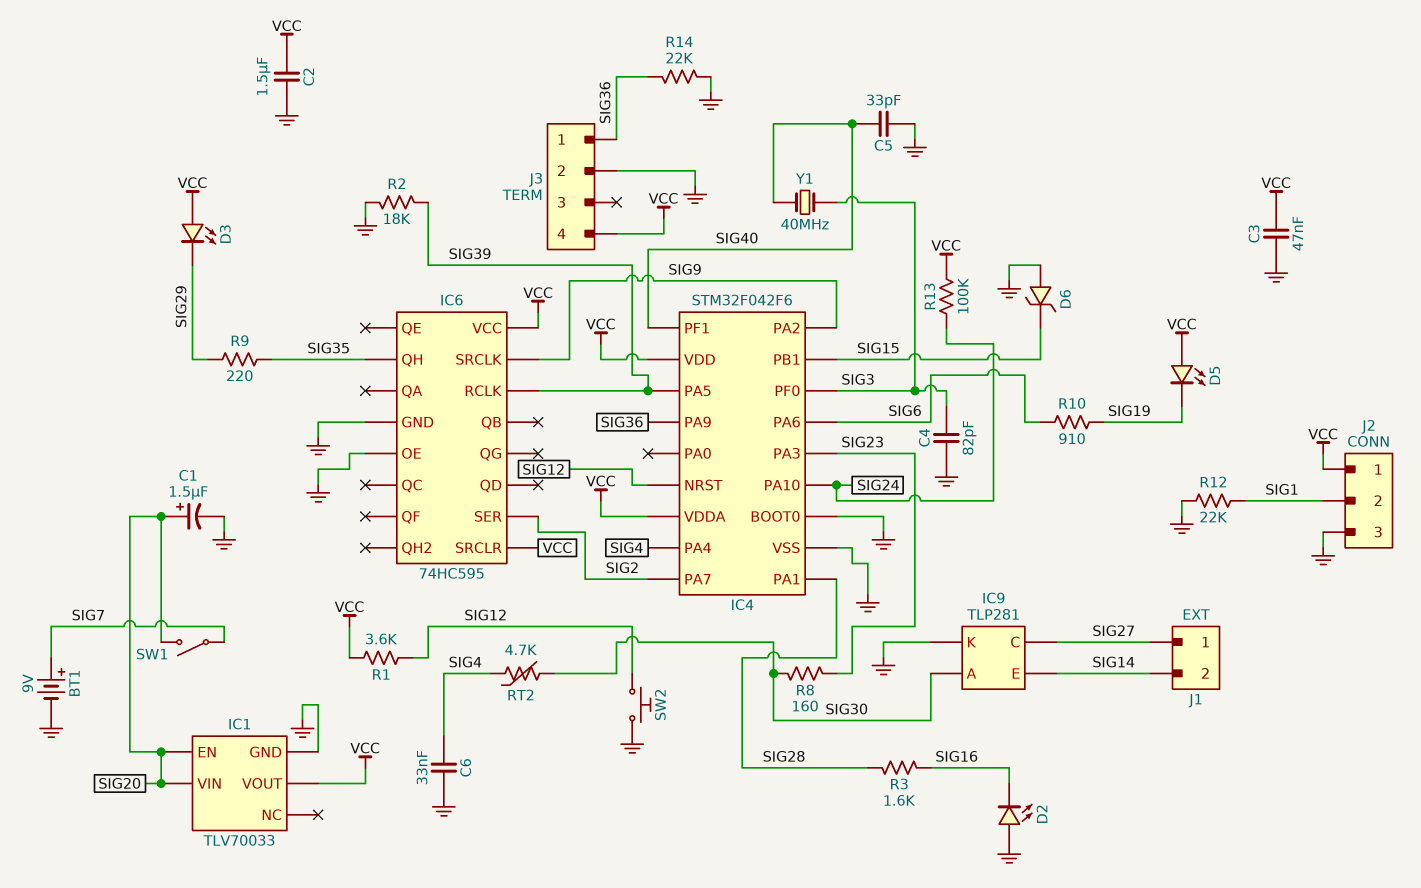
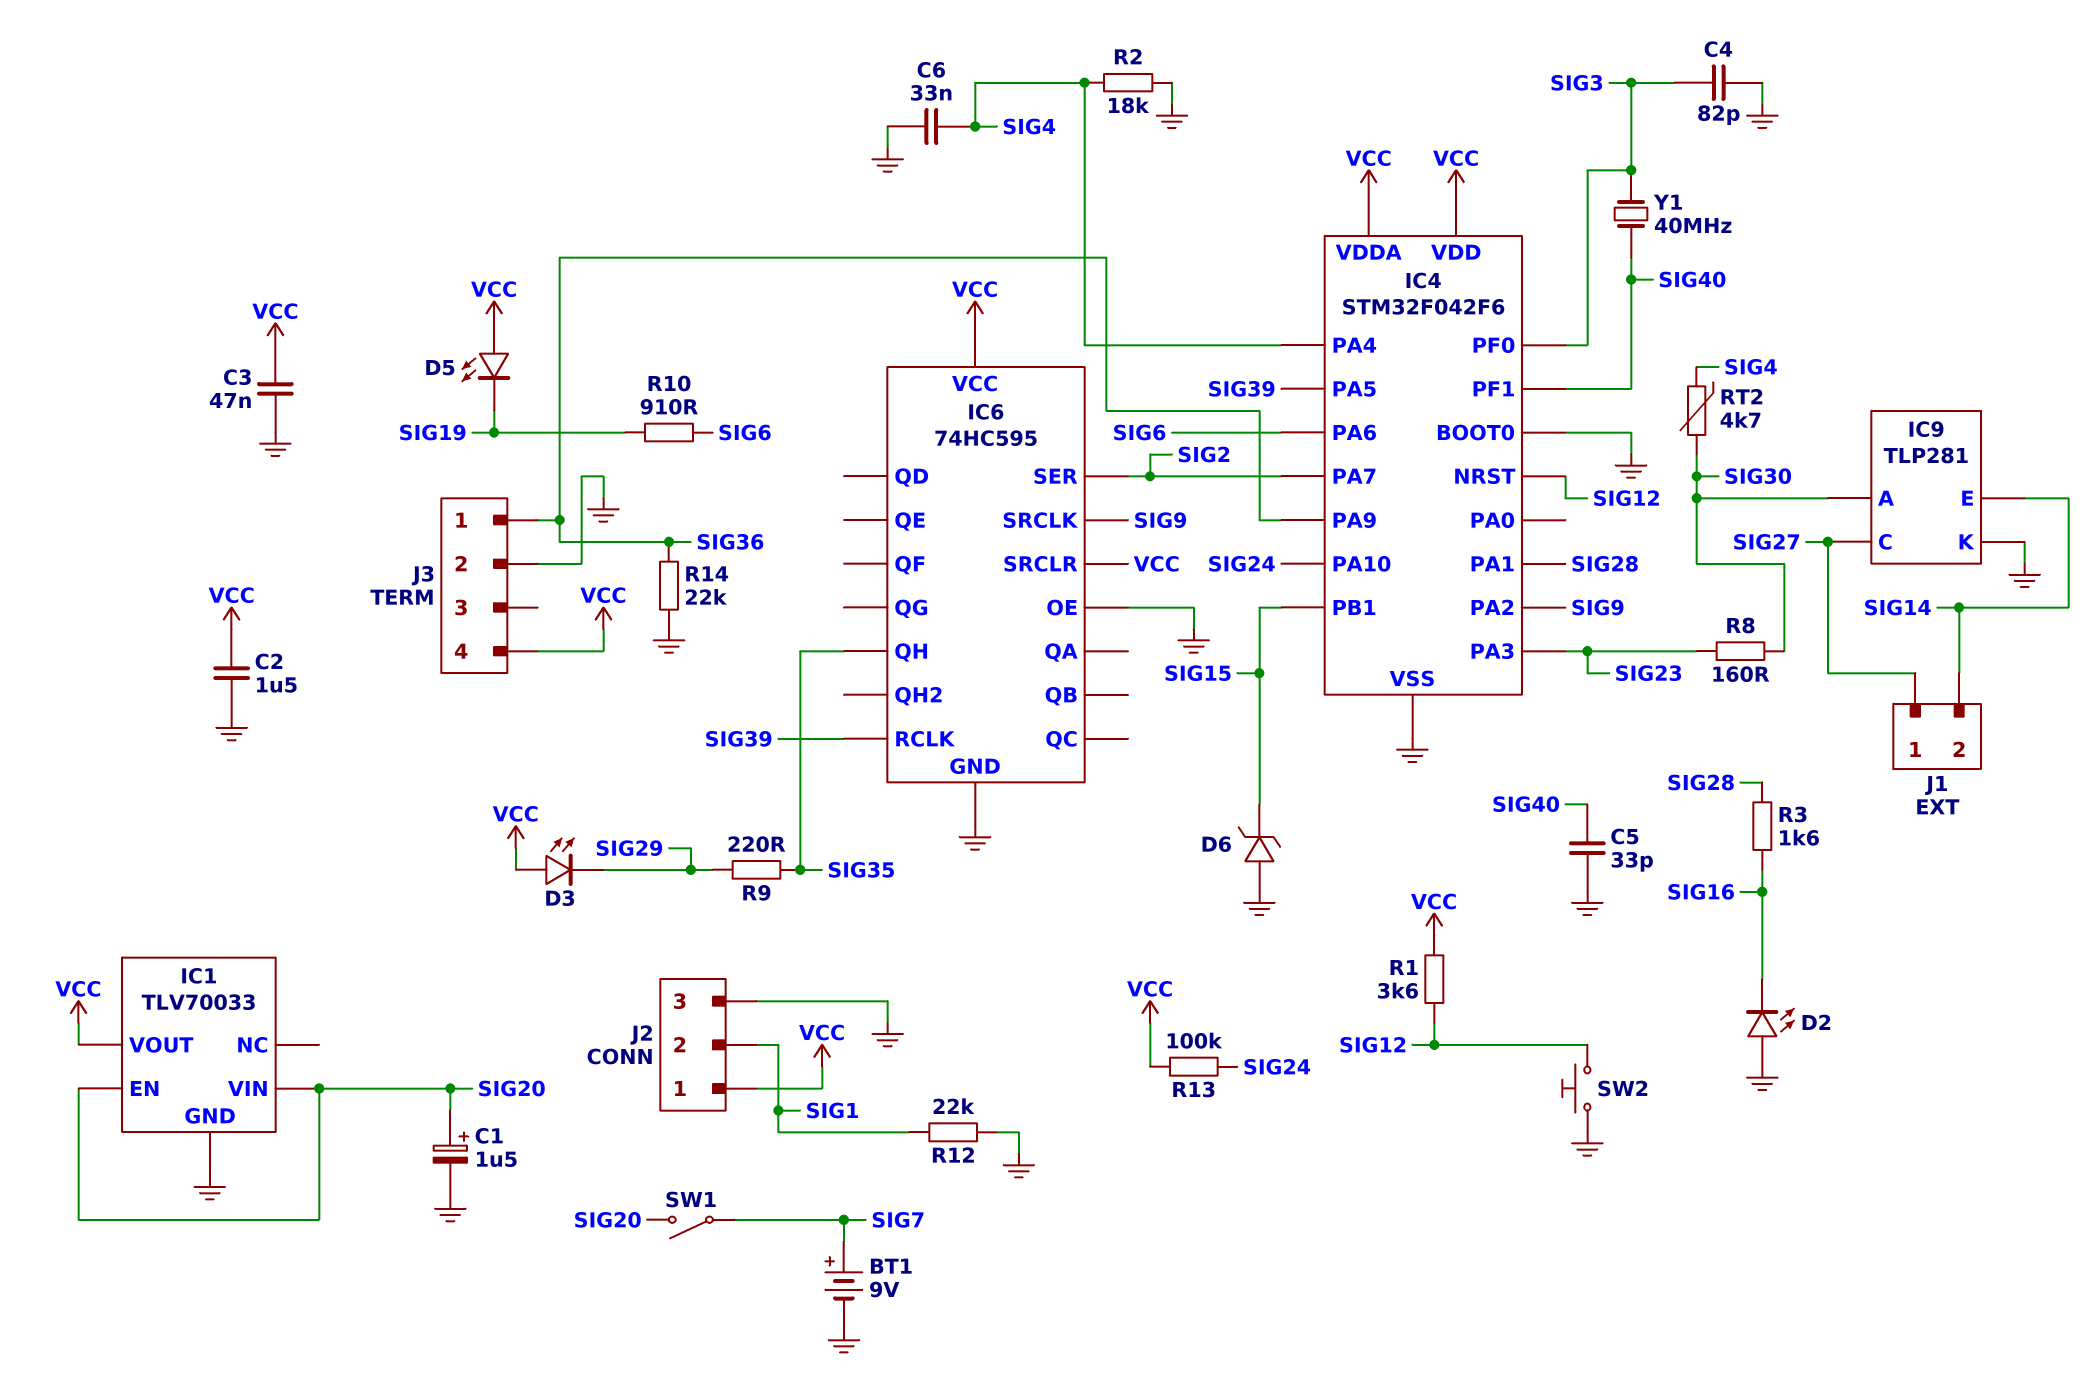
R2: 18k (GND, SIG39) -> 18k (GND, SIG4)

